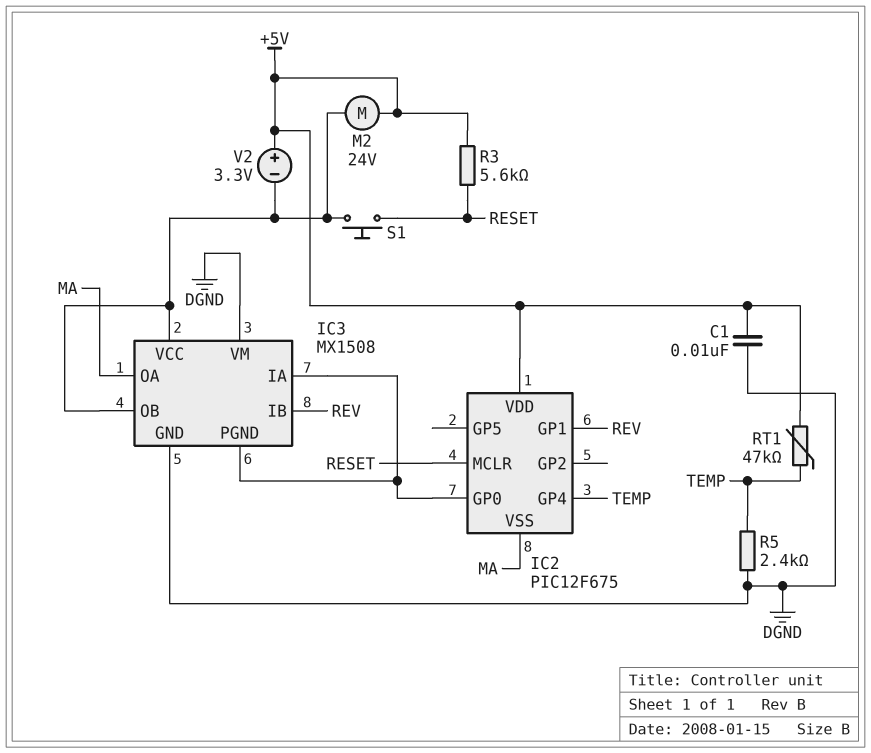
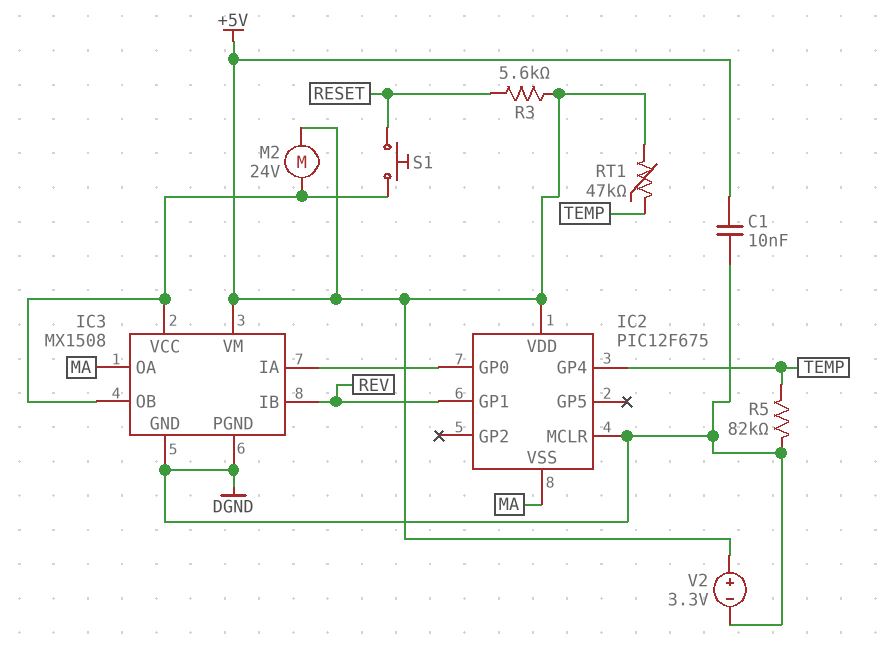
IC2 pin MCLR: RESET -> DGND
IC3 pin PGND: IC2/GP0 -> DGND
IC3 pin VM: DGND -> +5V
R5: 2.4k (DGND, TEMP) -> 82k (DGND, TEMP)
V2: 3.3V (plus +5V, minus IC3/OB) -> 3.3V (plus +5V, minus DGND)

